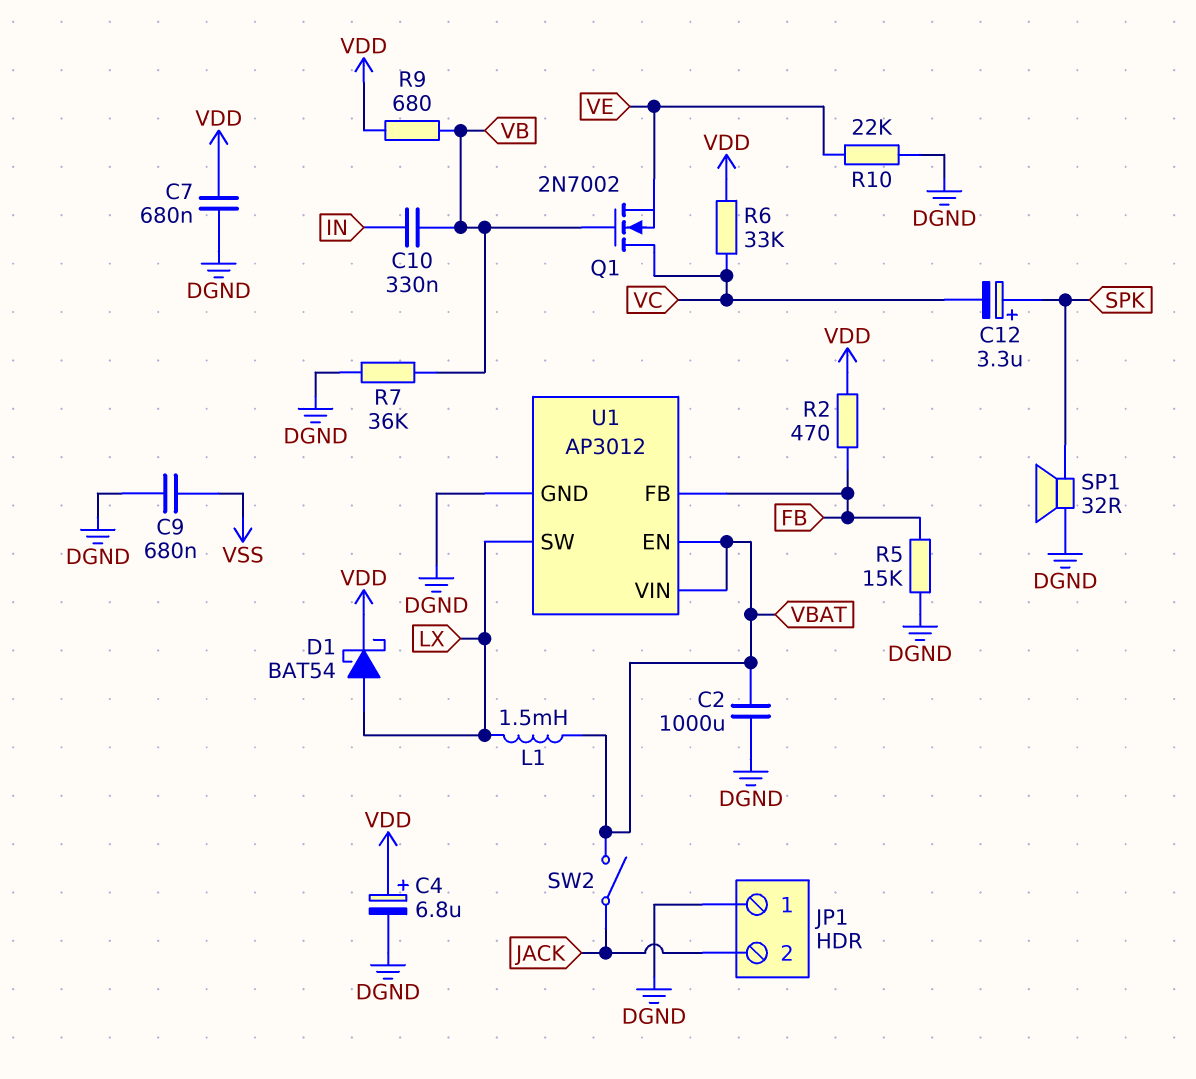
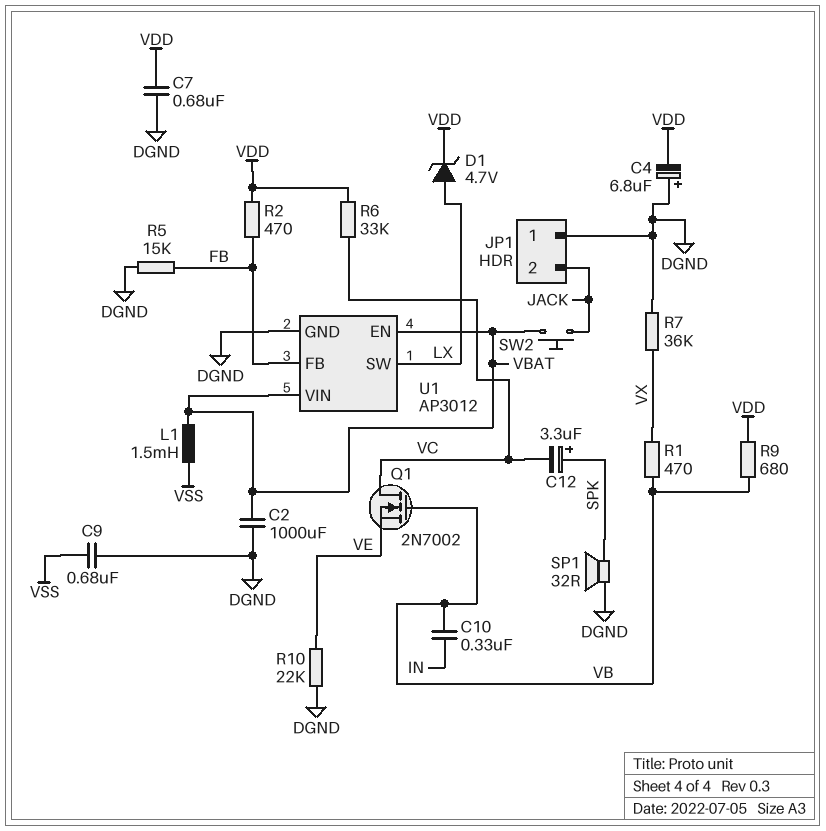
C4: 6.8uF (plus VDD, minus DGND) -> 6.8uF (plus DGND, minus VDD)
D1: schottky BAT54 (A LX, K VDD) -> zener 4.7V (A LX, K VDD)
L1: 1.5mH (LX, VBAT) -> 1.5mH (VBAT, VSS)
R1: none -> 470 (VB, VX)
R7: 36k (DGND, VB) -> 36k (DGND, VX)
SW2: switch (JACK, VBAT) -> button (JACK, VBAT)

